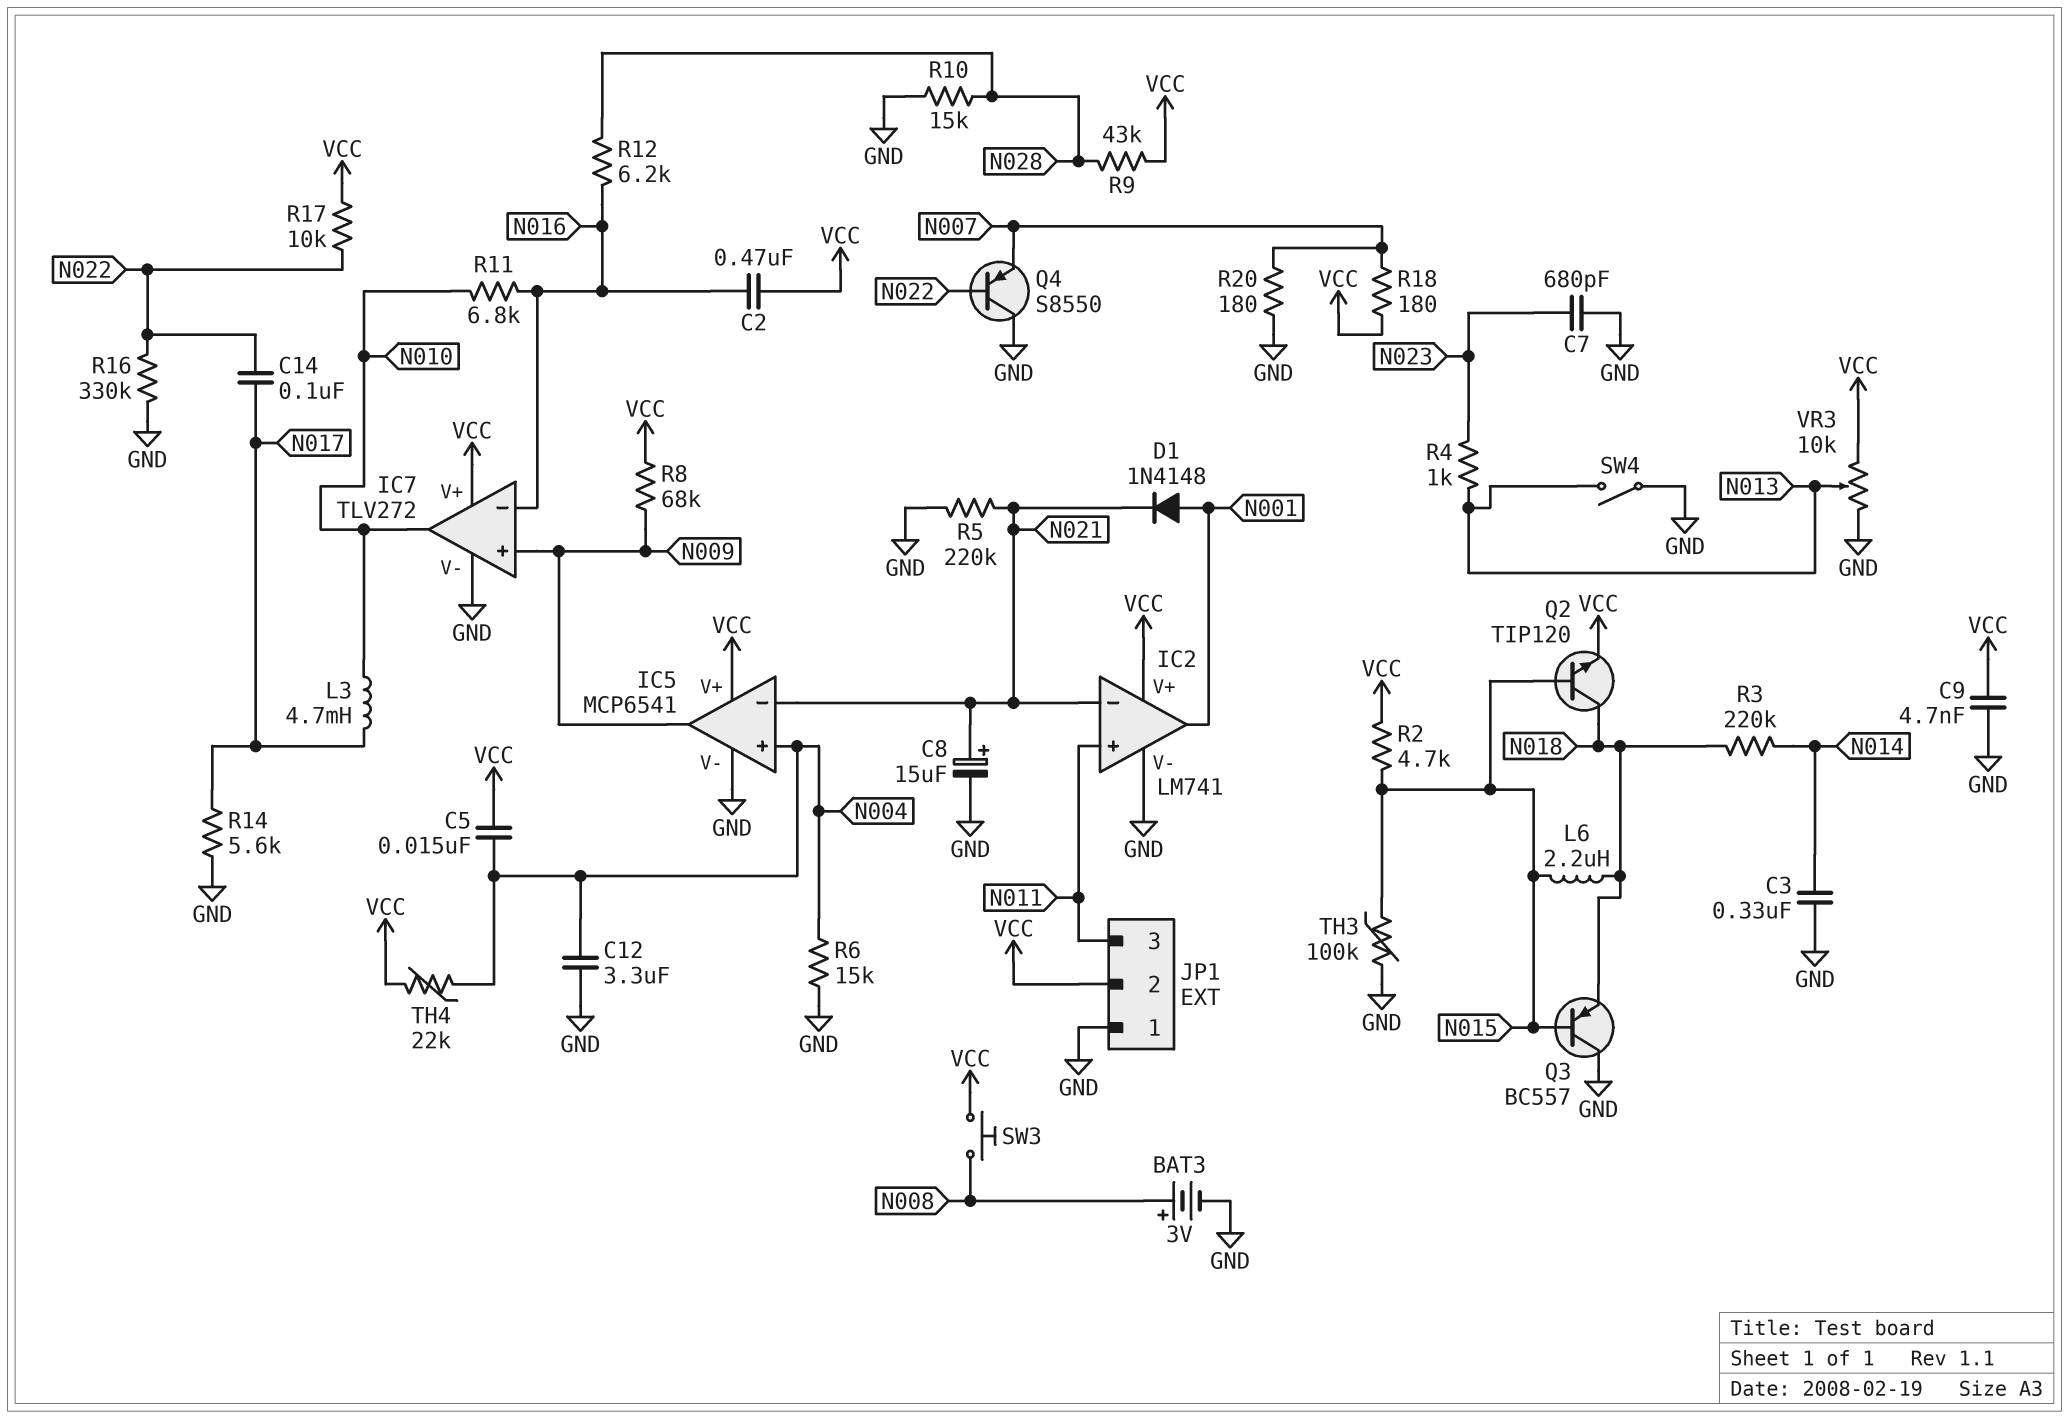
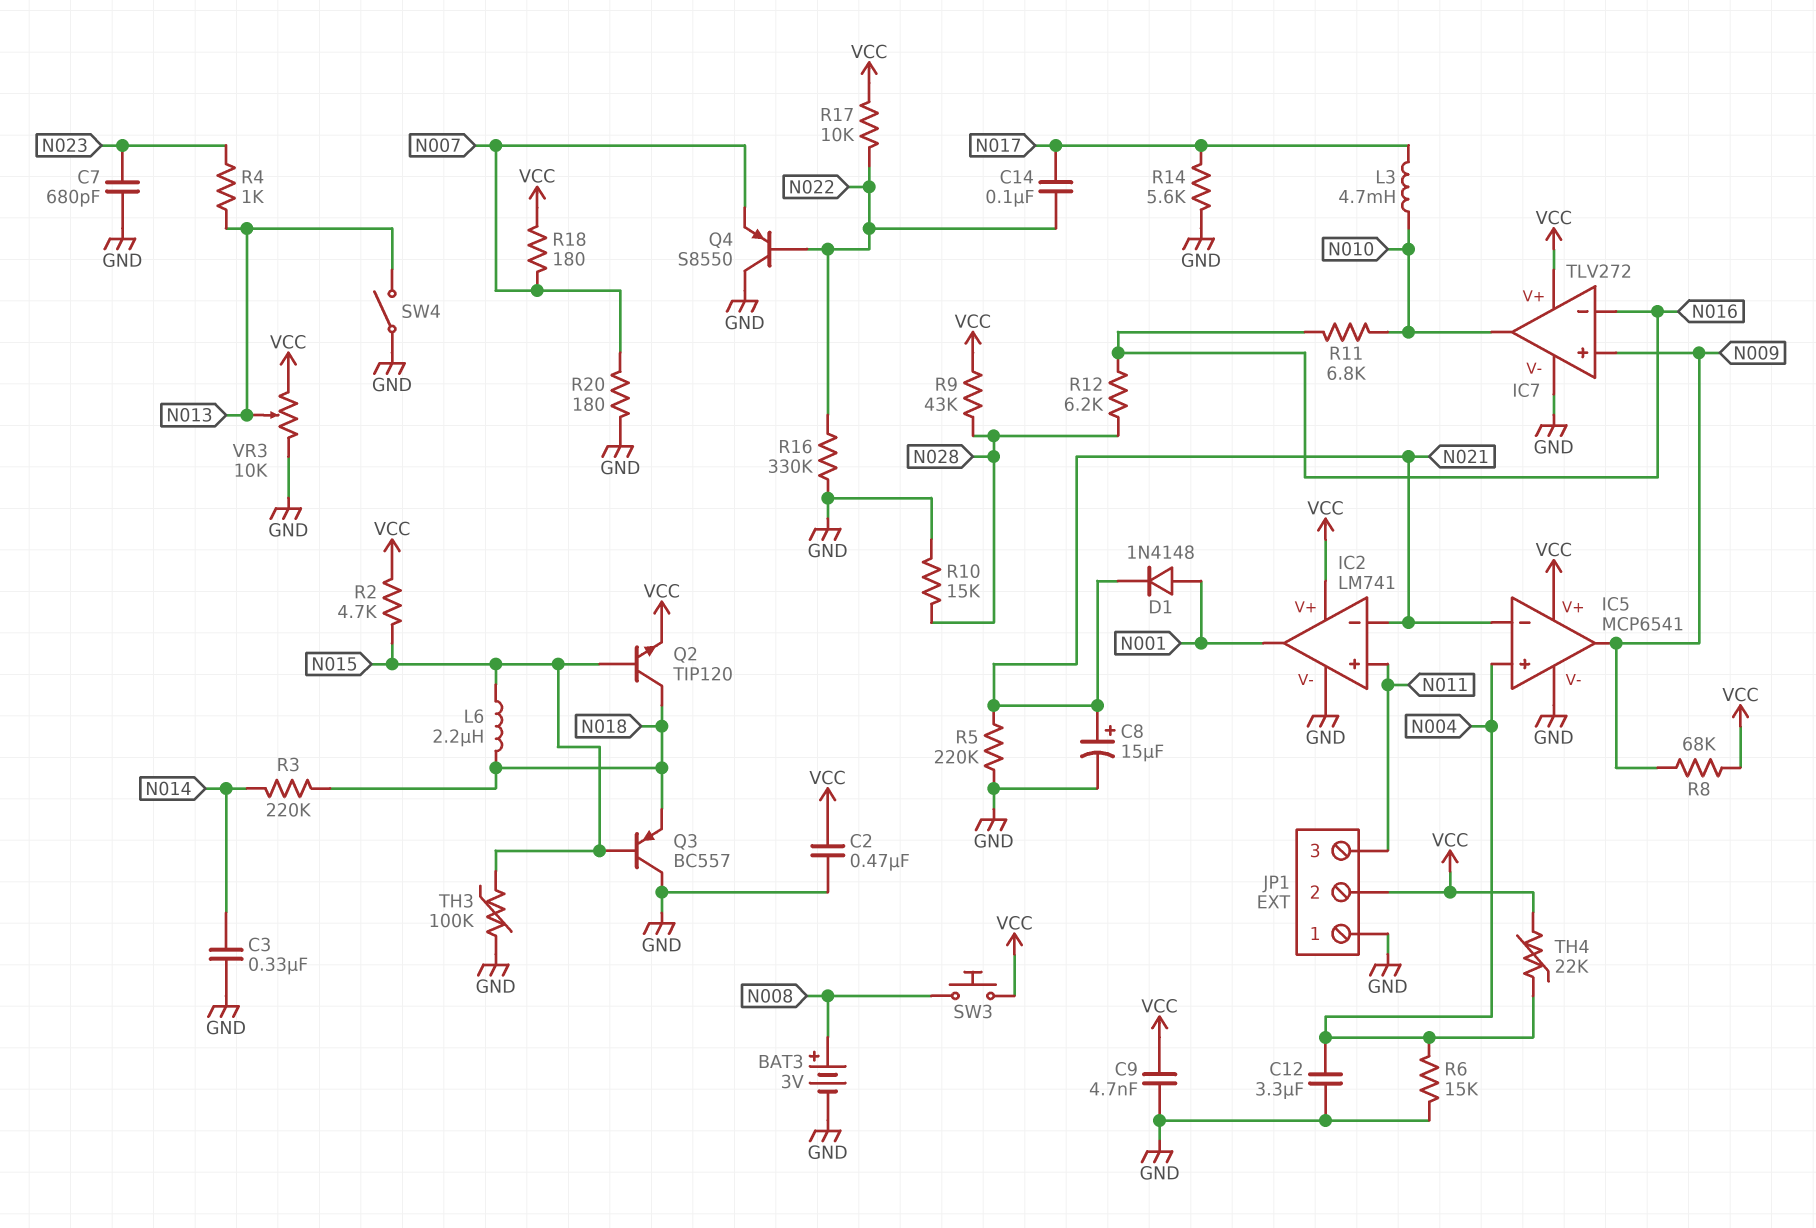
C2: 470nF (N016, VCC) -> 470nF (GND, VCC)
C5: 15nF (N004, VCC) -> none

